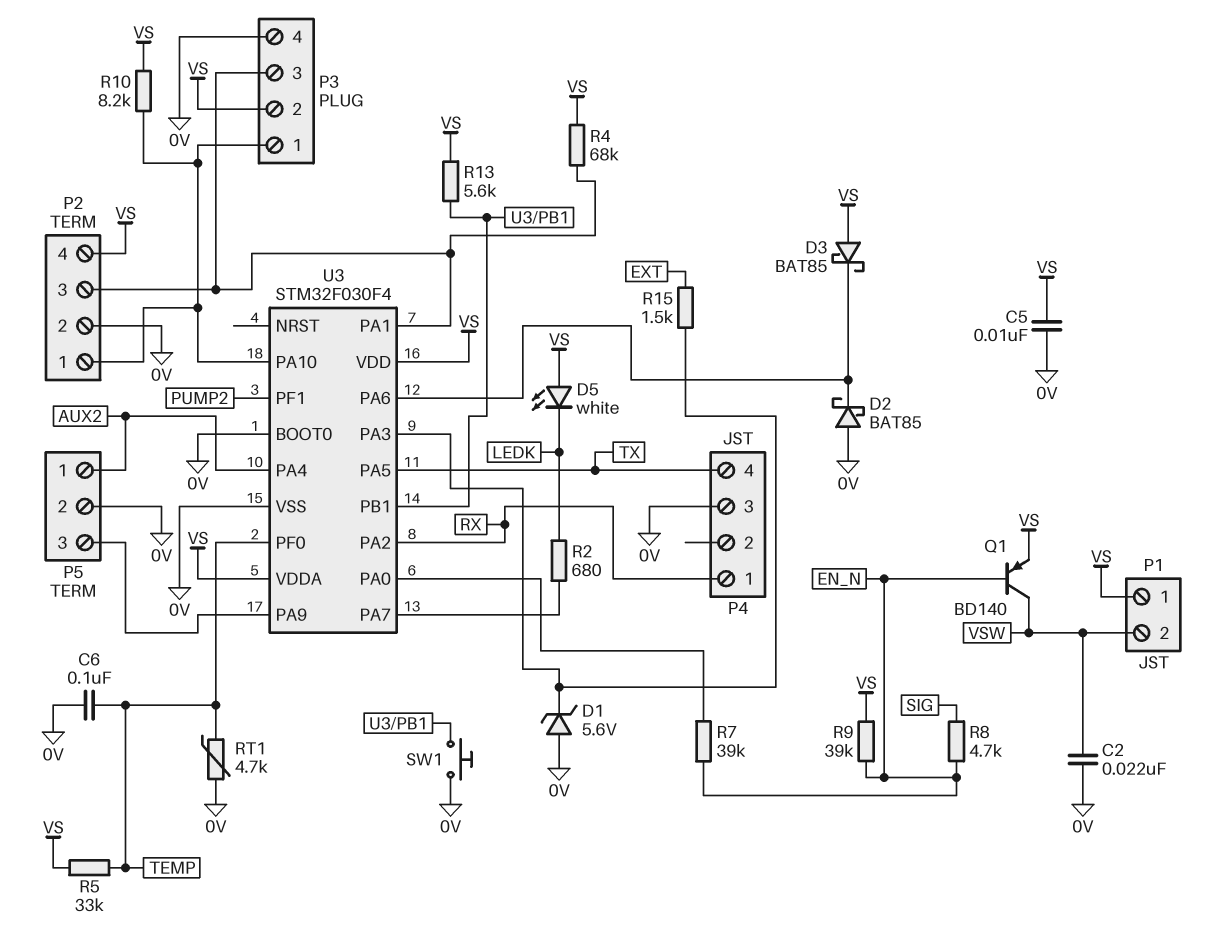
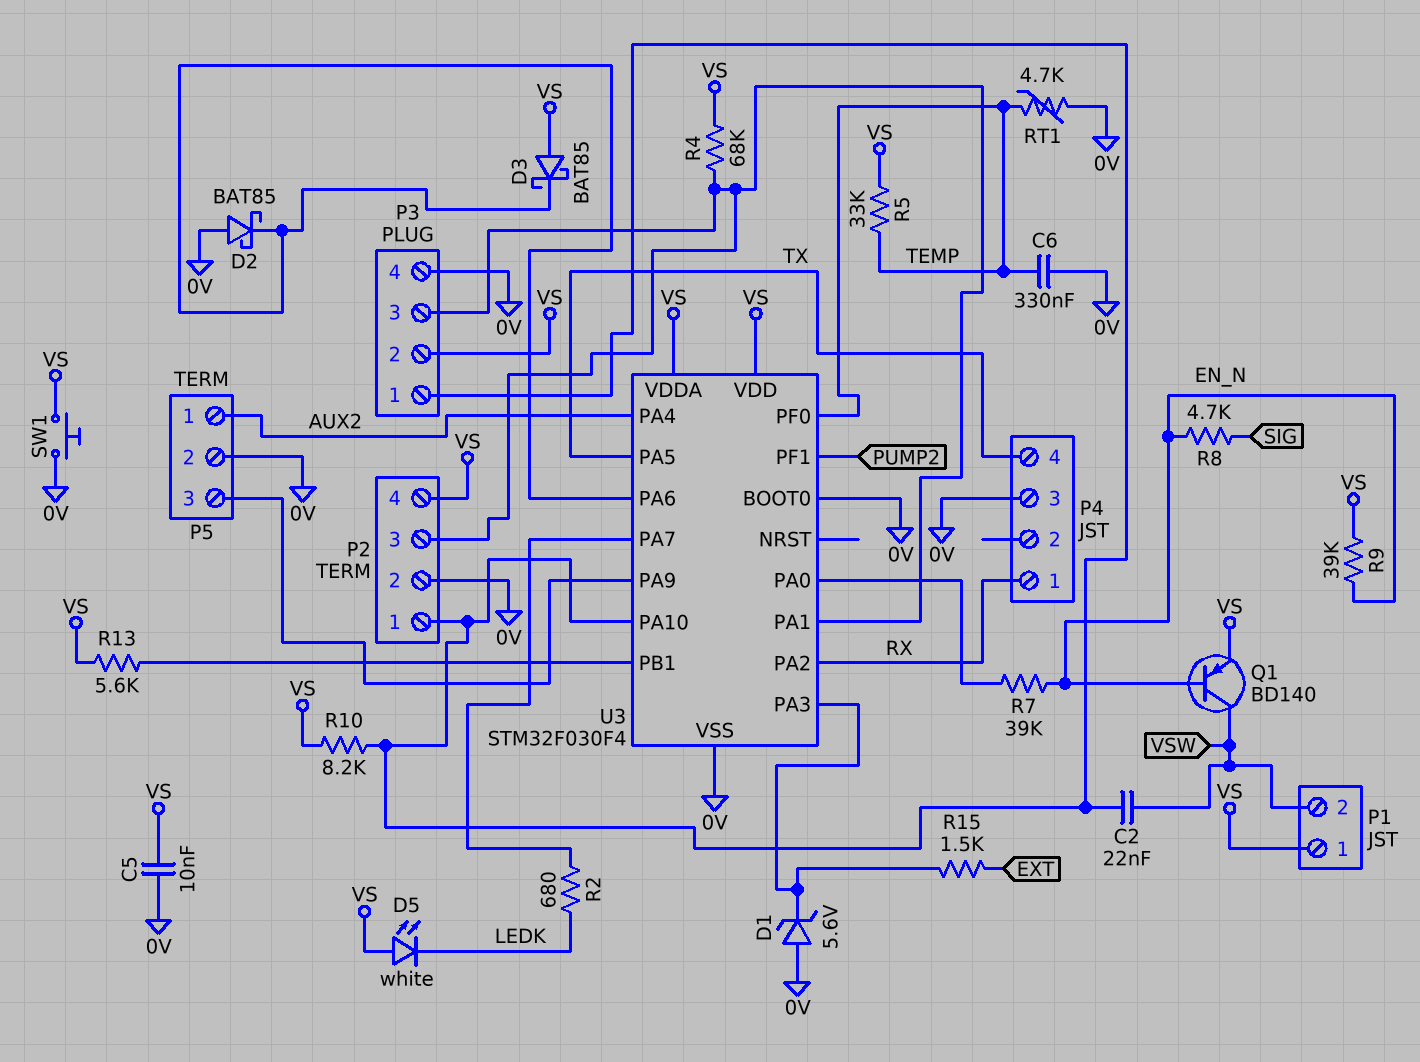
C2: 22nF (0V, VSW) -> 22nF (P2/1, VSW)
C6: 100nF (0V, TEMP) -> 330nF (0V, TEMP)
SW1: button (0V, U3/PB1) -> button (0V, VS)

